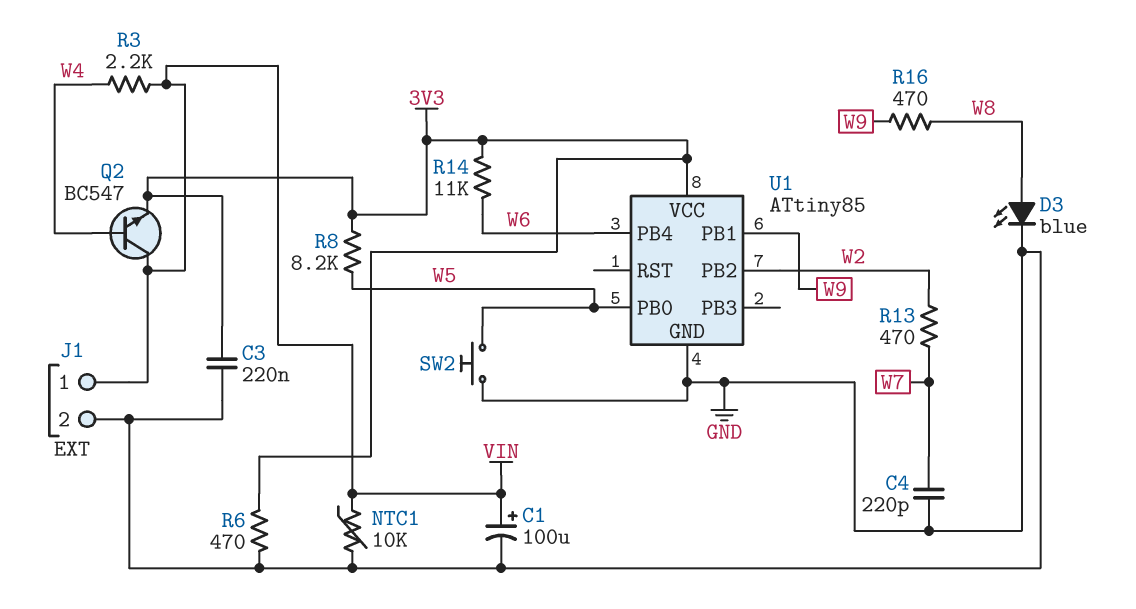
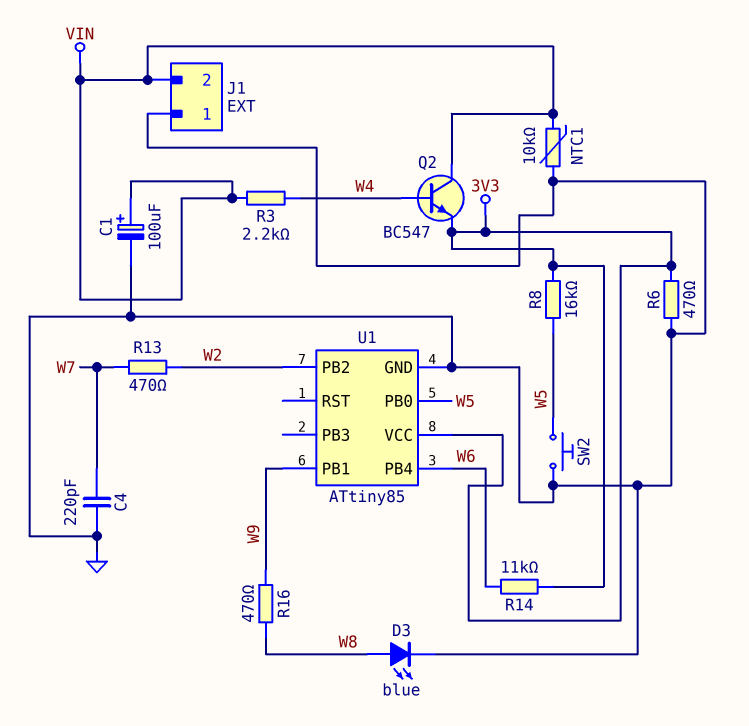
C3: 220nF (3V3, GND) -> none
J1 pin 1: VIN -> GND
J1 pin 2: GND -> VIN
R8: 8.2k (3V3, W5) -> 16k (3V3, W5)

